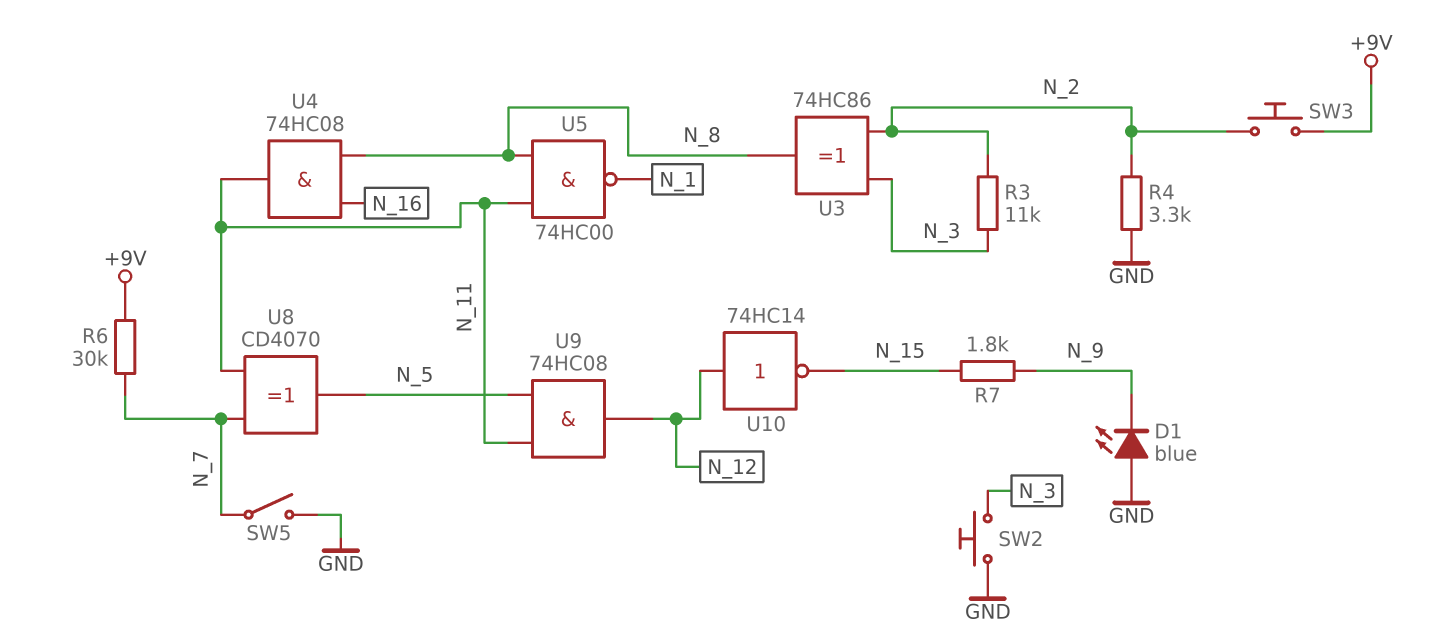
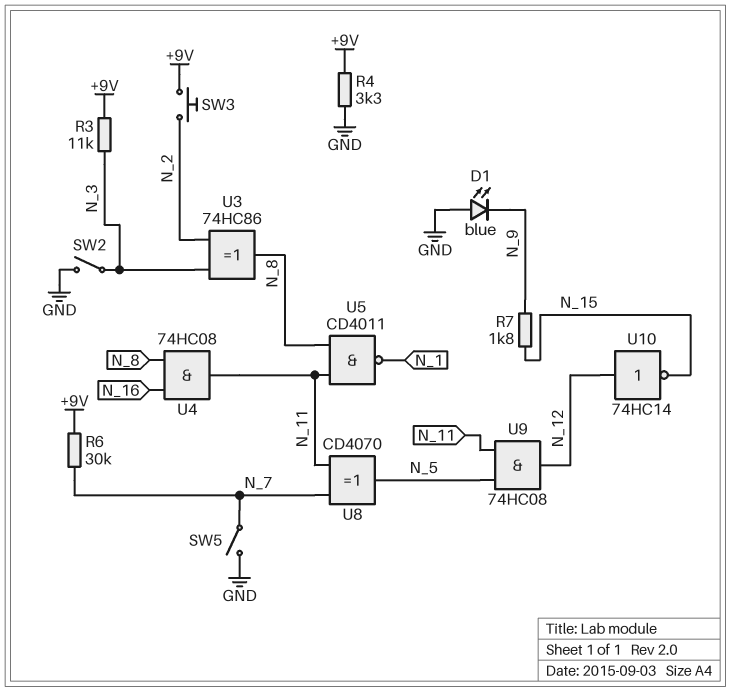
R3: 11k (N_2, N_3) -> 11k (+9V, N_3)
R4: 3.3k (GND, N_2) -> 3.3k (+9V, GND)
SW2: button (GND, N_3) -> switch (GND, N_3)
U5: NAND 74HC00 (in N_8, in N_11, out N_1) -> NAND CD4011 (in N_8, in N_11, out N_1)

